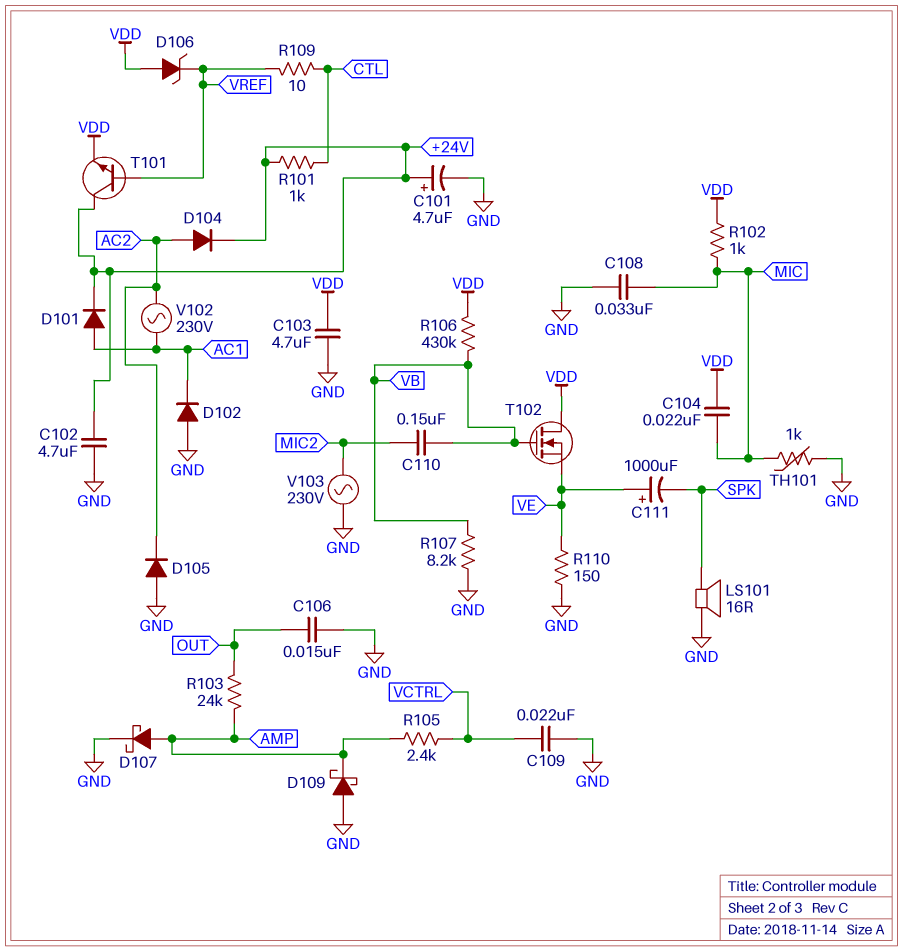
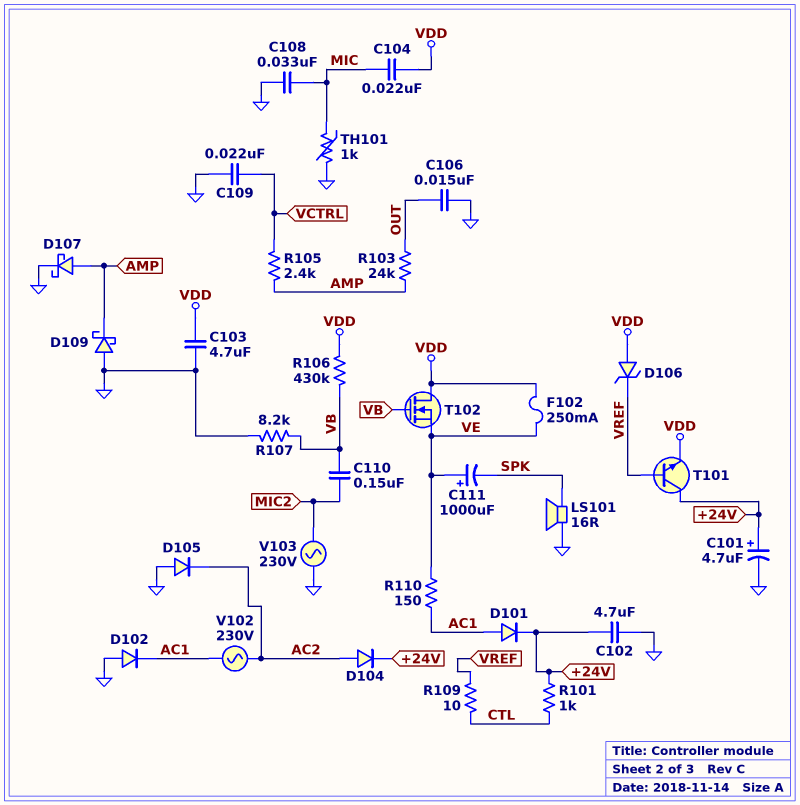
F102: none -> 250mA (VDD, VE)
R102: 1k (MIC, VDD) -> none
R110: 150 (GND, VE) -> 150 (AC1, VE)

